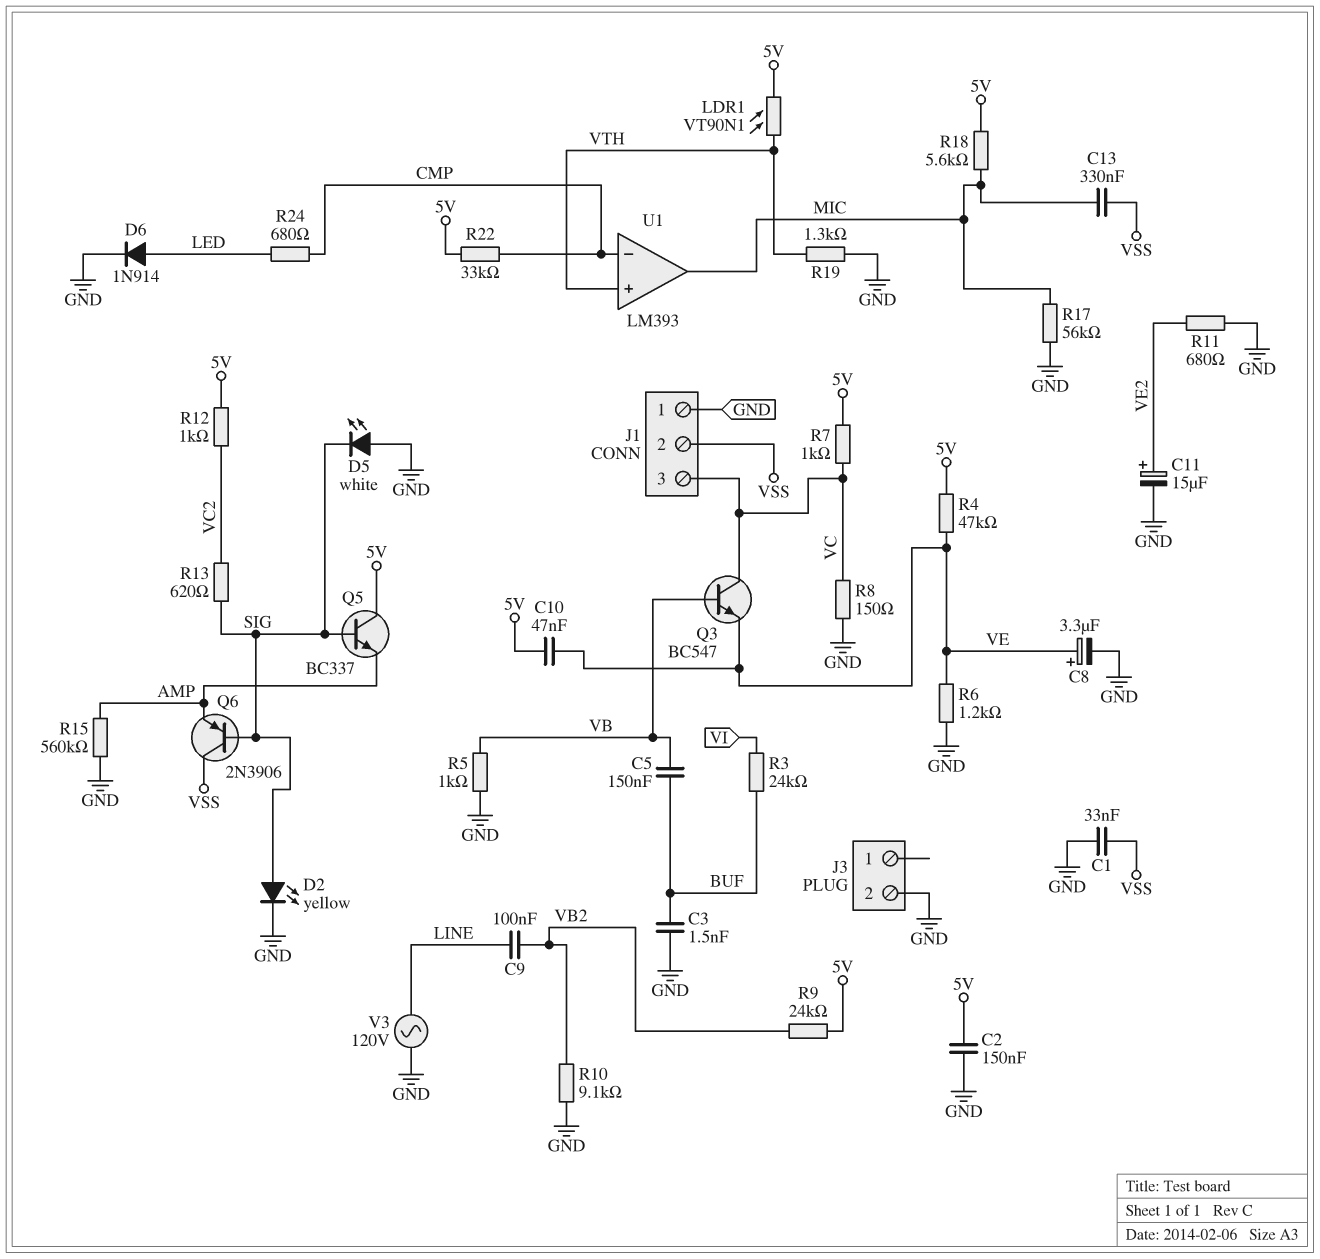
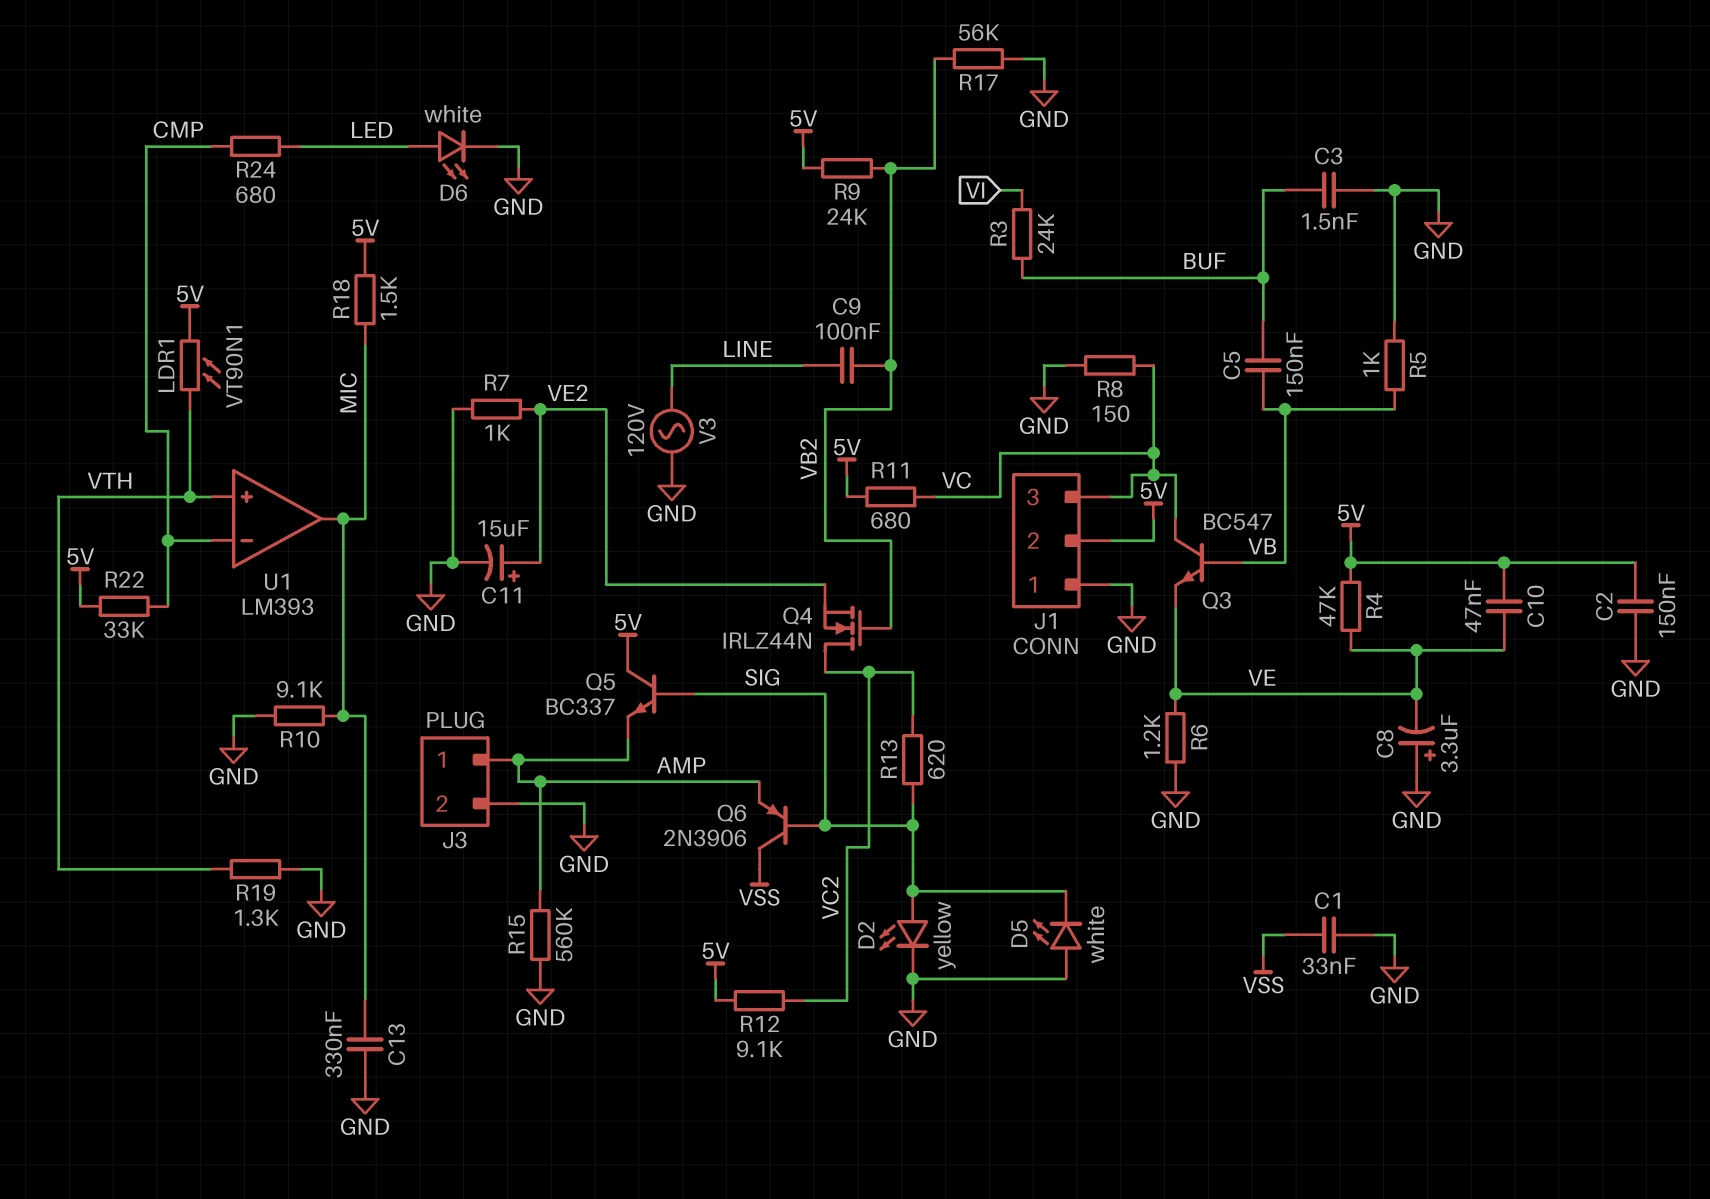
C8: 3.3uF (plus VE, minus GND) -> 3.3uF (plus GND, minus VE)
C13: 330nF (MIC, VSS) -> 330nF (GND, MIC)
D6: diode 1N914 (A LED, K GND) -> LED white (A LED, K GND)
J1 pin 2: VSS -> 5V
J3 pin 1: none -> AMP
Q4: none -> NMOS IRLZ44N (G VB2, D VC2, S VE2)
R7: 1k (5V, VC) -> 1k (GND, VE2)
R10: 9.1k (GND, VB2) -> 9.1k (GND, MIC)
R11: 680 (GND, VE2) -> 680 (5V, VC)
R12: 1k (5V, VC2) -> 9.1k (5V, VC2)
R17: 56k (GND, MIC) -> 56k (GND, VB2)
R18: 5.6k (5V, MIC) -> 1.5k (5V, MIC)

